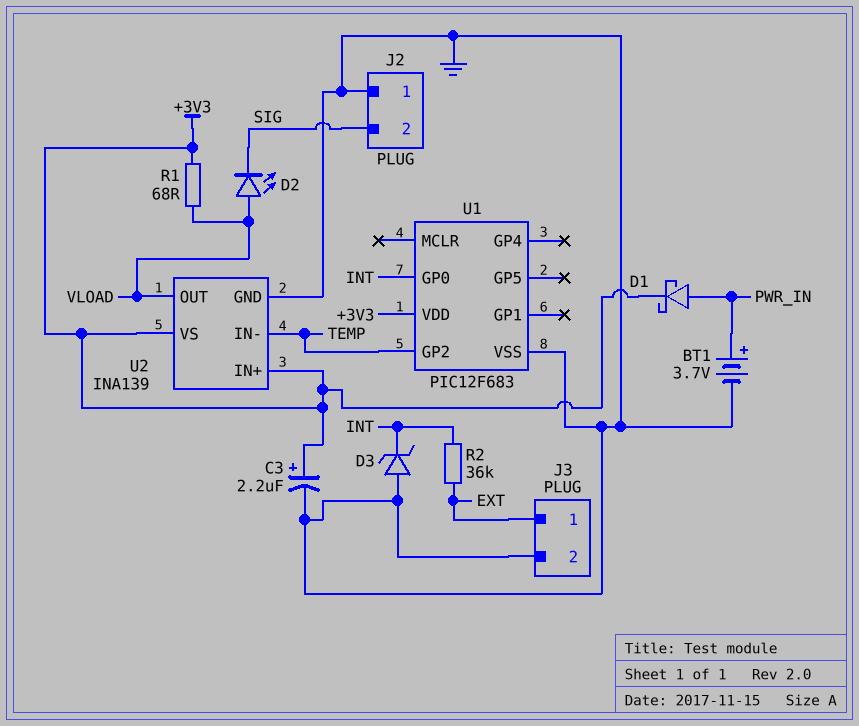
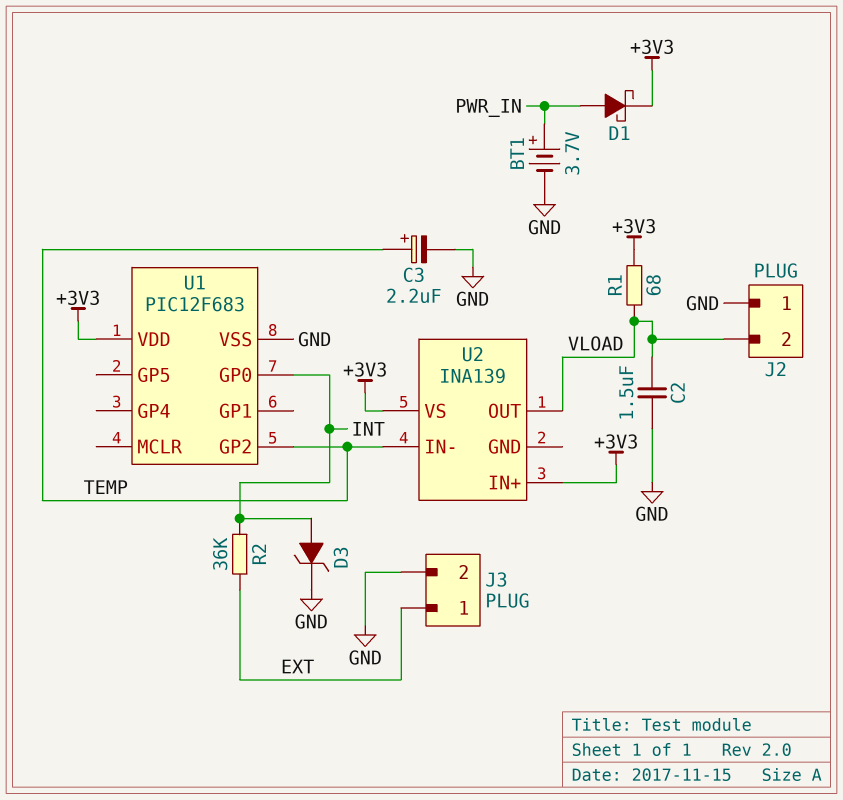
C2: none -> 1.5uF (GND, VLOAD)
C3: 2.2uF (plus +3V3, minus GND) -> 2.2uF (plus TEMP, minus GND)
D2: LED (A VLOAD, K SIG) -> none
D3: zener (A GND, K INT) -> zener (A INT, K GND)
J2 pin 2: SIG -> VLOAD
U2 pin GND: GND -> none

